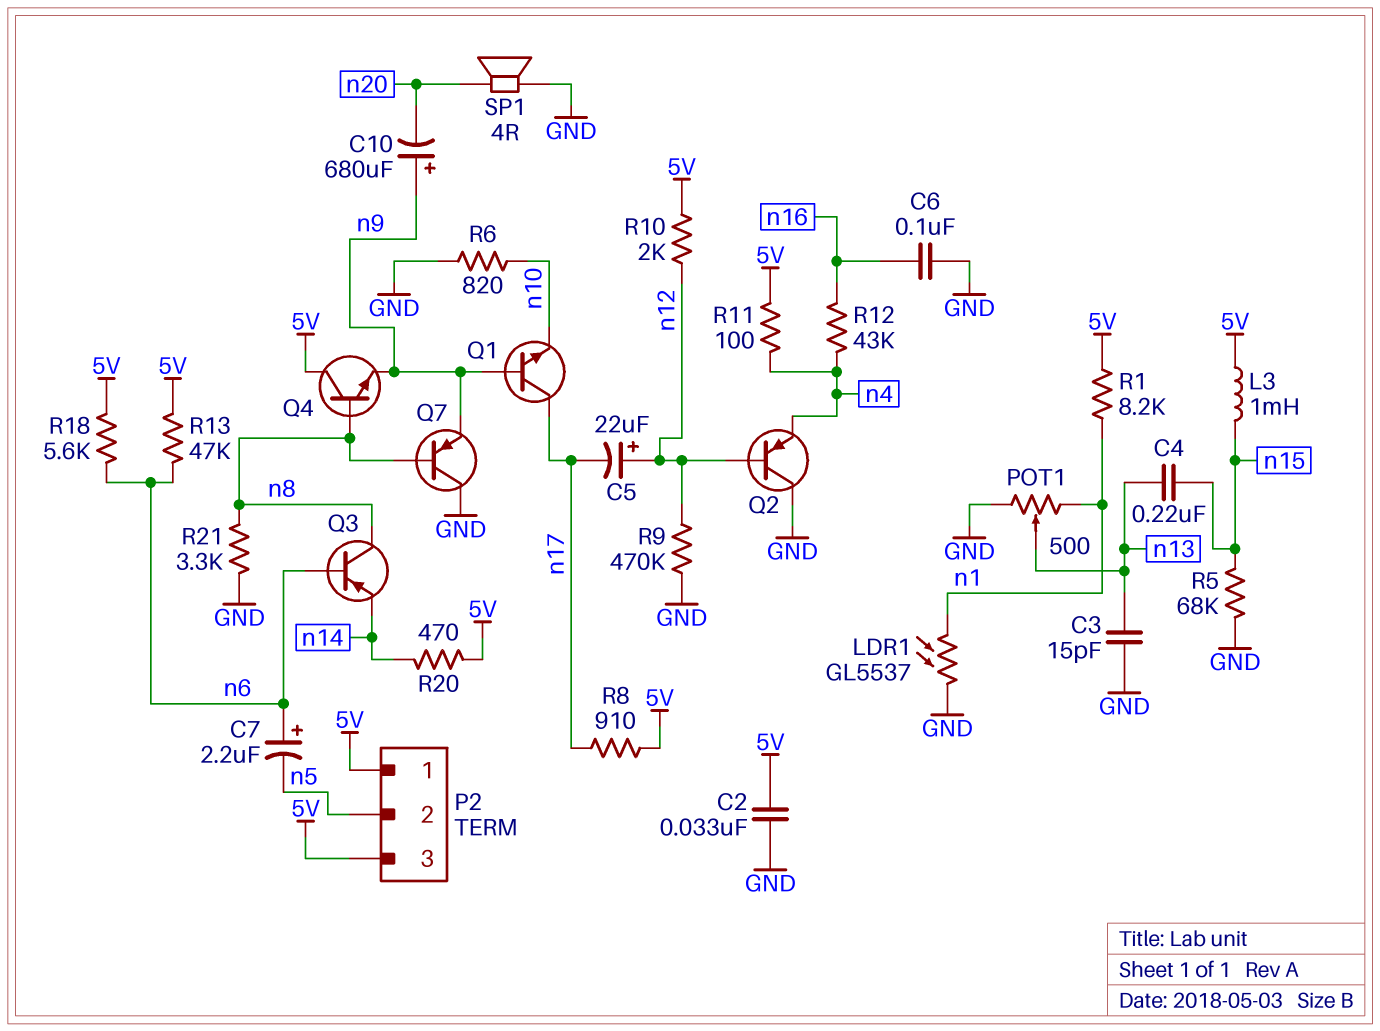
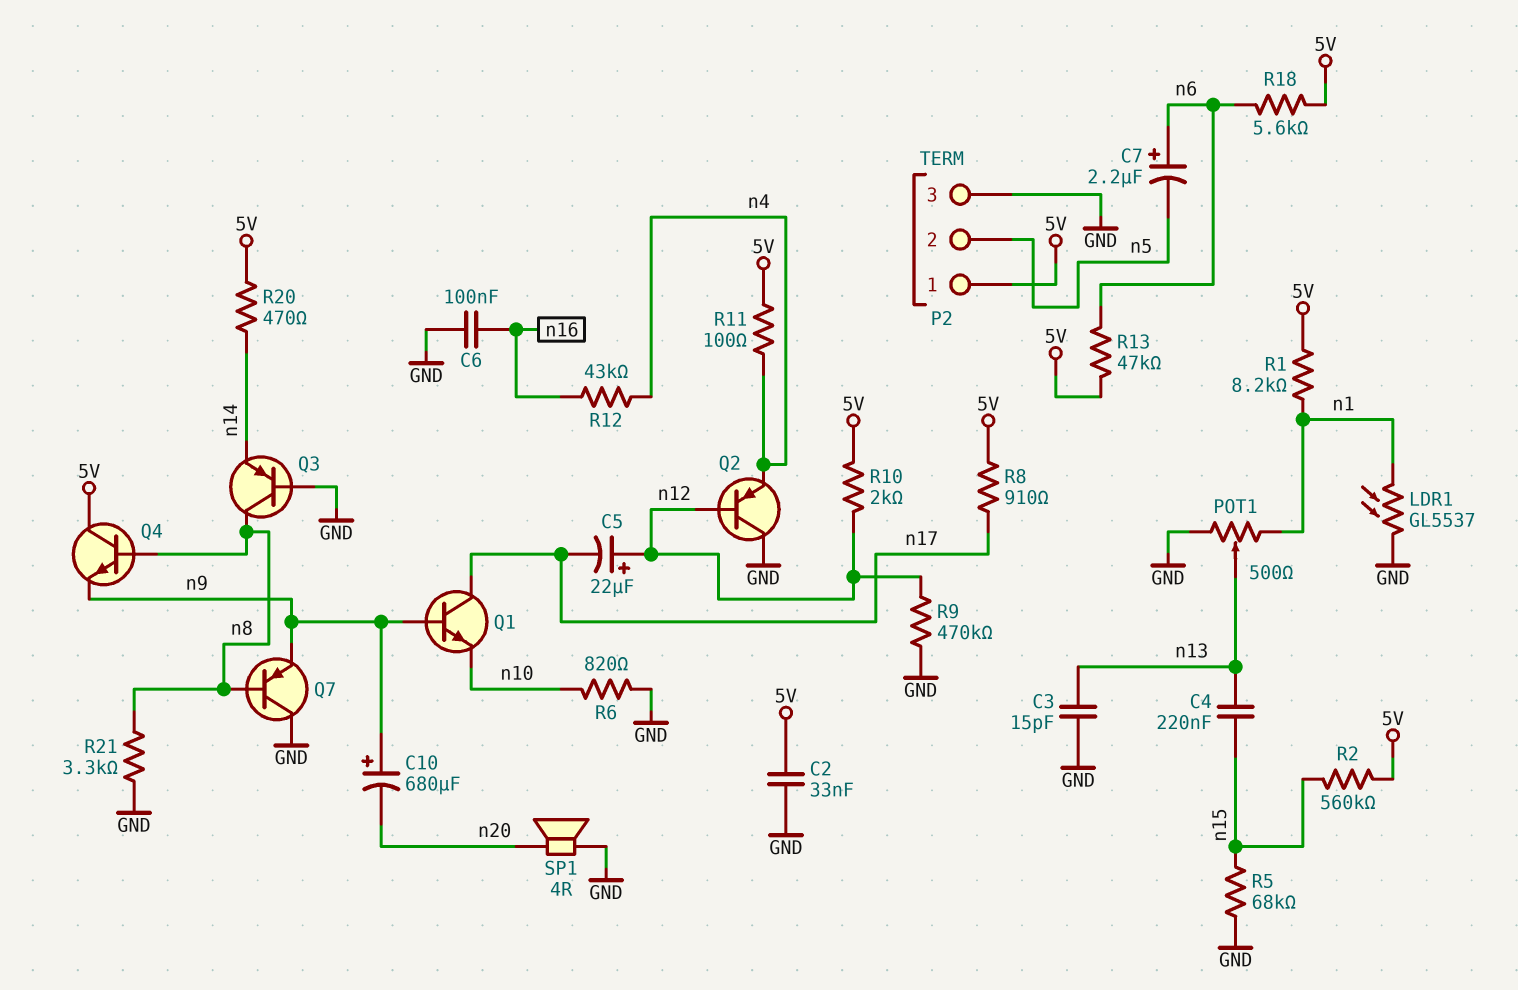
L3: 1mH (5V, n15) -> none
P2 pin 3: 5V -> GND
Q3: PNP (B n6, C n8, E n14) -> PNP (B GND, C n8, E n14)
R2: none -> 560k (5V, n15)

